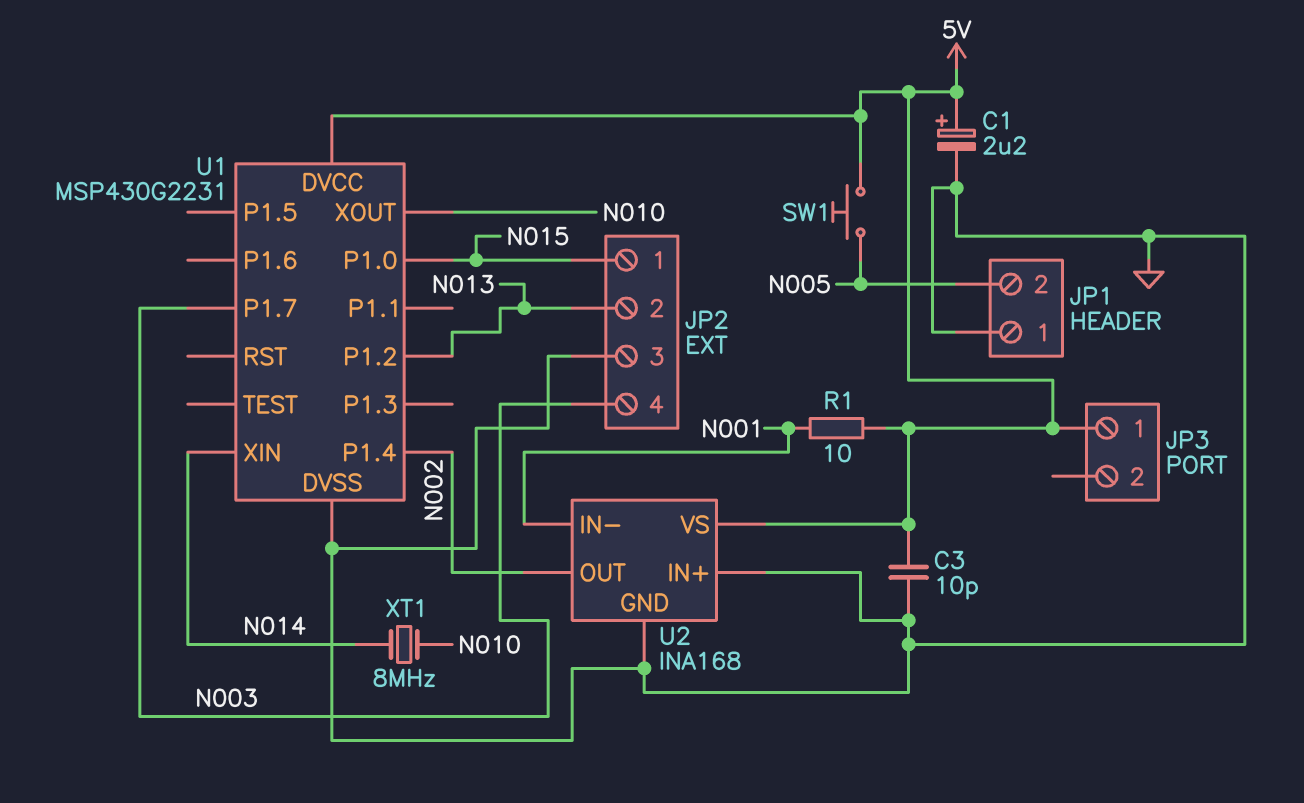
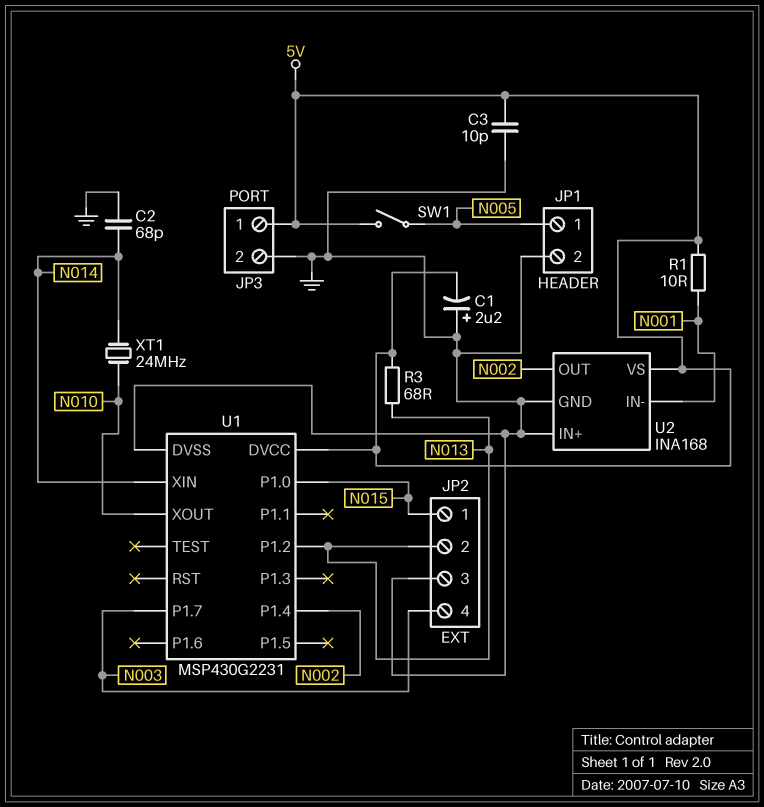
C1: 2.2uF (plus 5V, minus GND) -> 2.2uF (plus GND, minus 5V)
C2: none -> 68pF (GND, N014)
JP1 pin 1: GND -> N005
JP1 pin 2: N005 -> GND
JP3 pin 2: none -> GND
R3: none -> 68 (5V, N013)
SW1: button (5V, N005) -> switch (5V, N005)
XT1: 8MHz (N010, N014) -> 24MHz (N010, N014)

